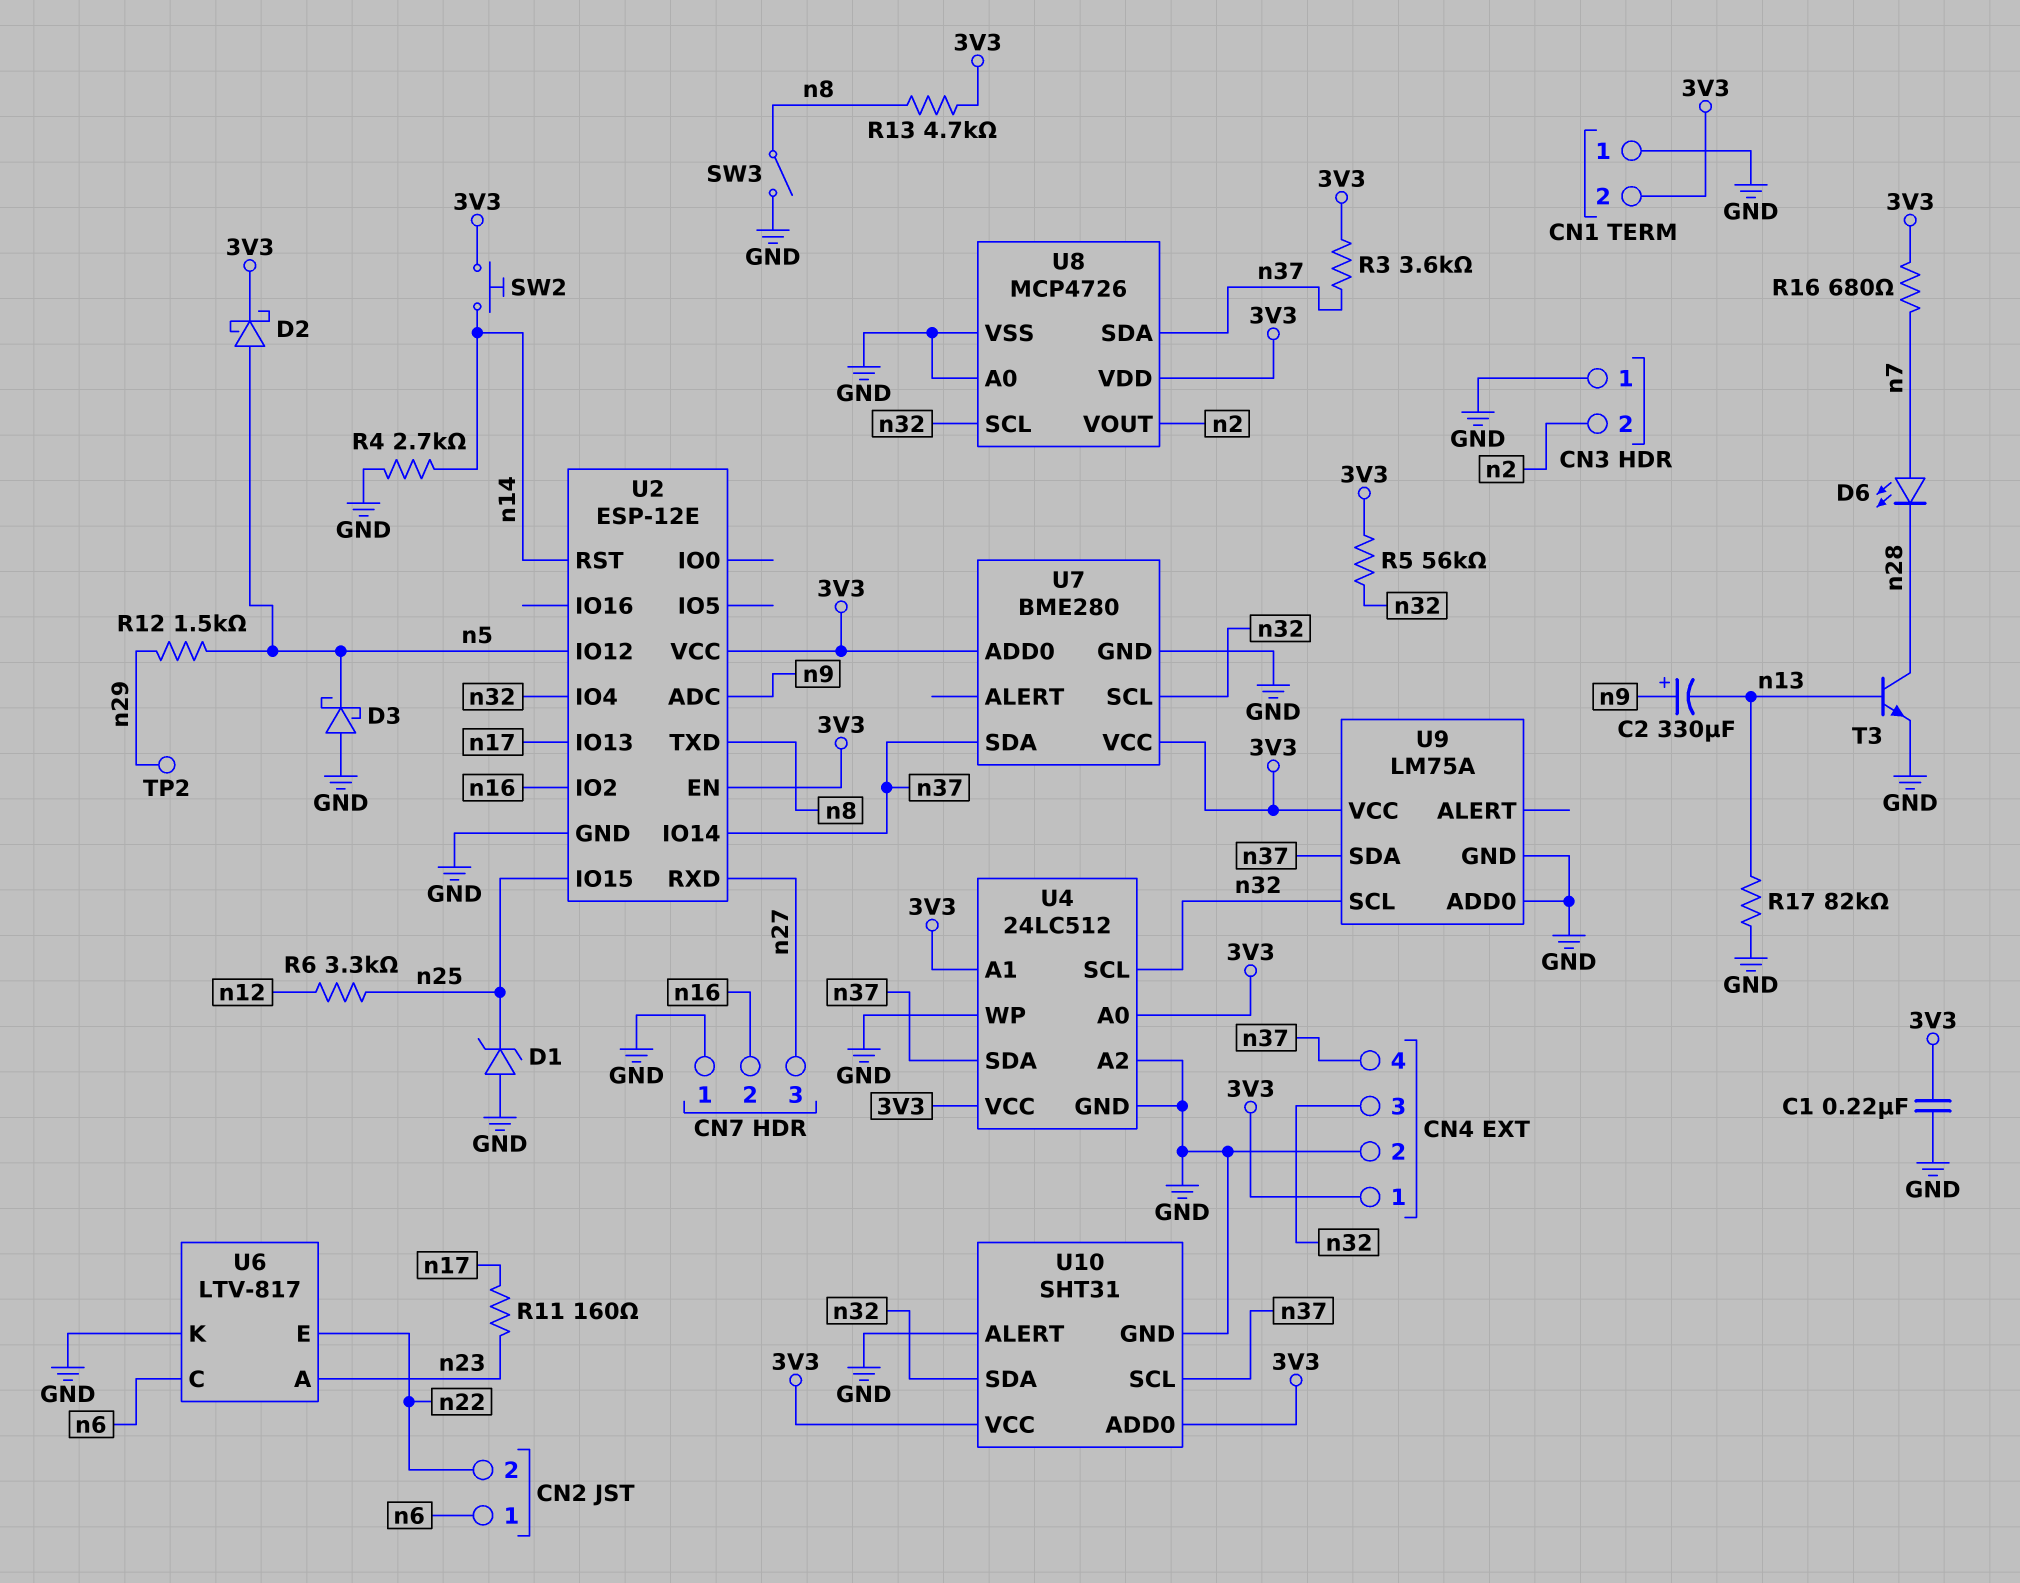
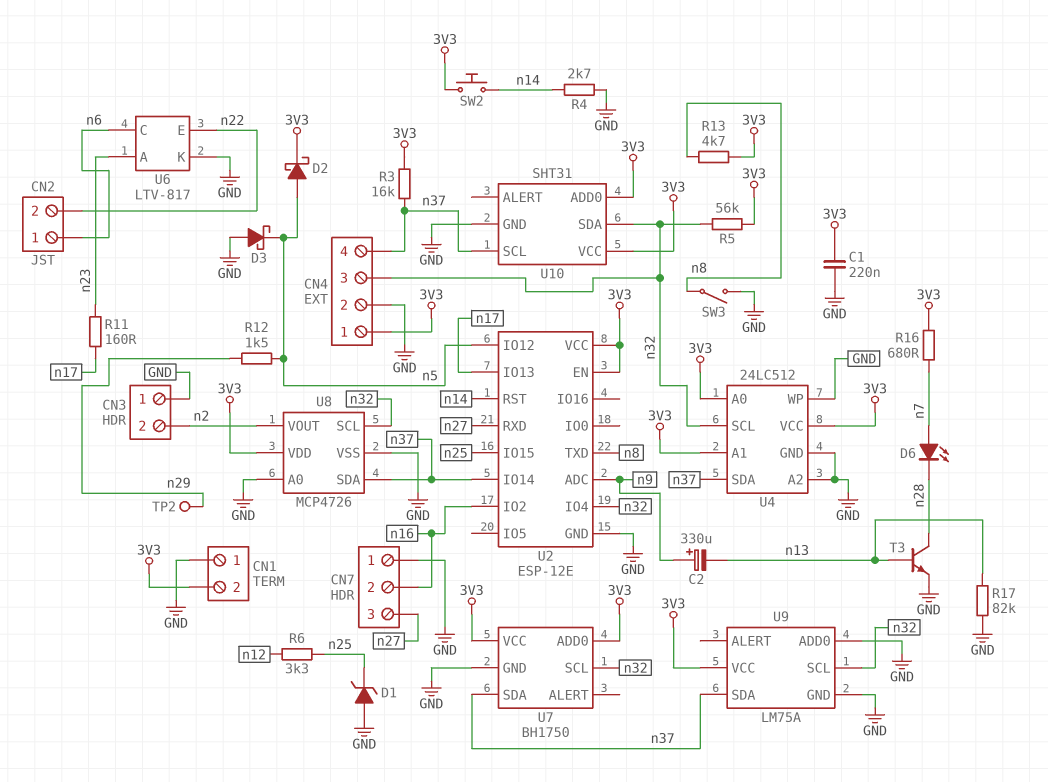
R3: 3.6k (3V3, n37) -> 16k (3V3, n37)
U7: BME280 -> BH1750
U10 pin ALERT: GND -> none

